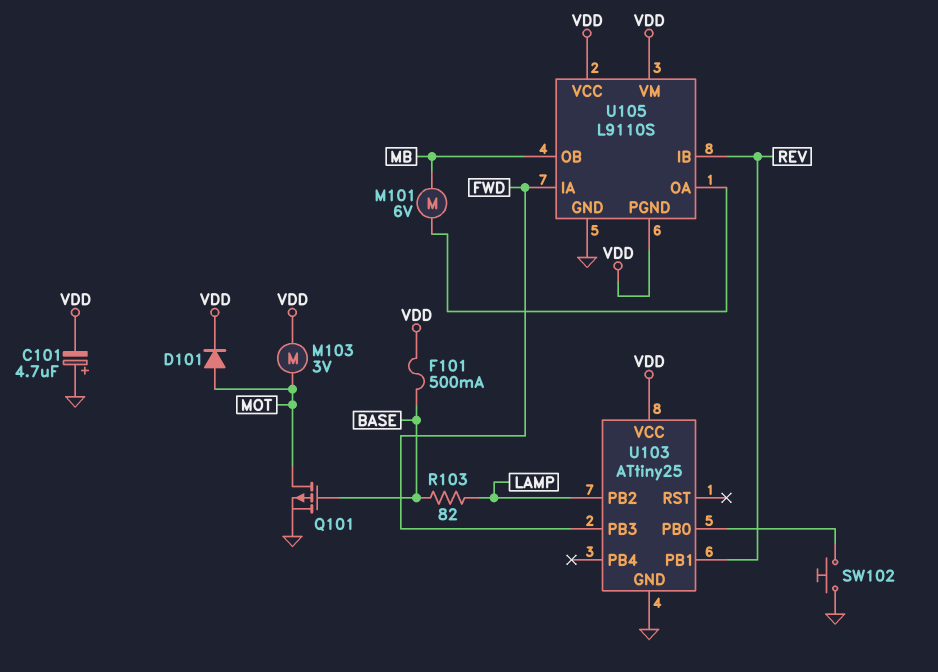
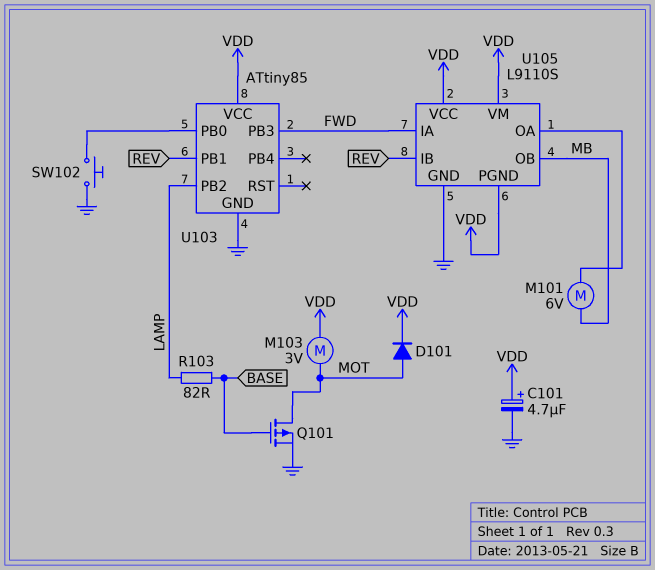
C101: 4.7uF (plus GND, minus VDD) -> 4.7uF (plus VDD, minus GND)
F101: 500mA (BASE, VDD) -> none
U103: ATtiny25 -> ATtiny85

